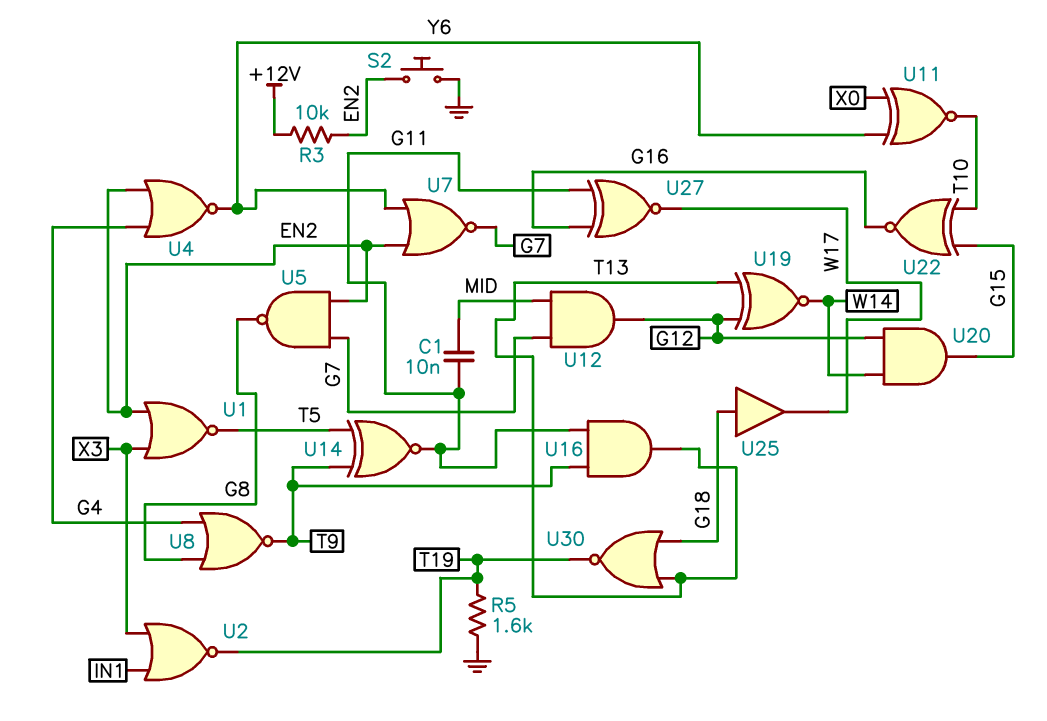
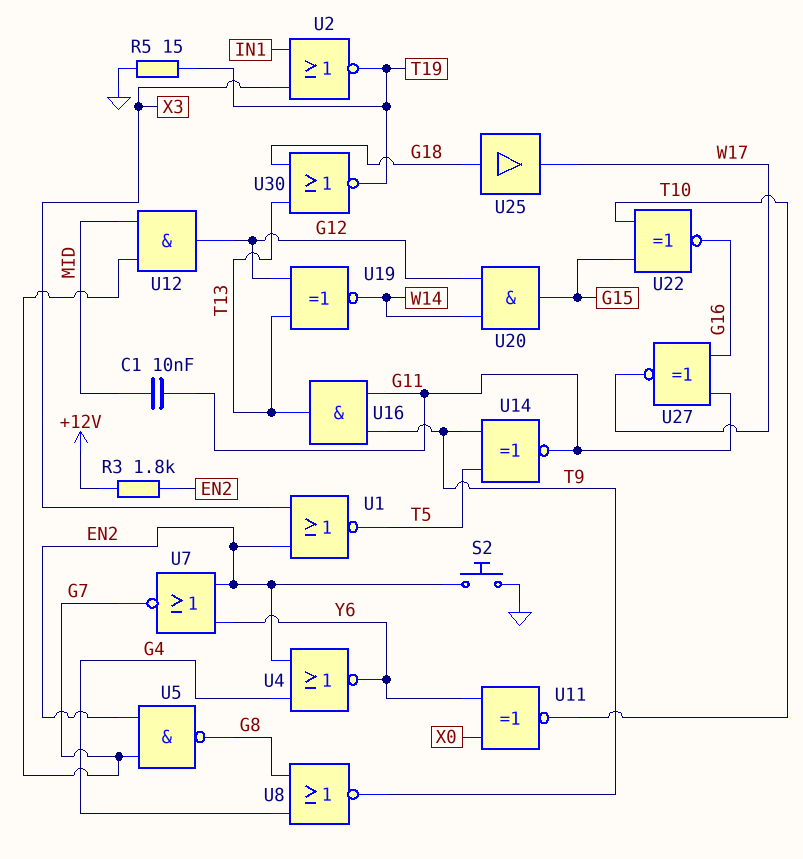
R3: 10k (+12V, EN2) -> 1.8k (+12V, EN2)
R5: 1.6k (GND, T19) -> 15 (GND, T19)

